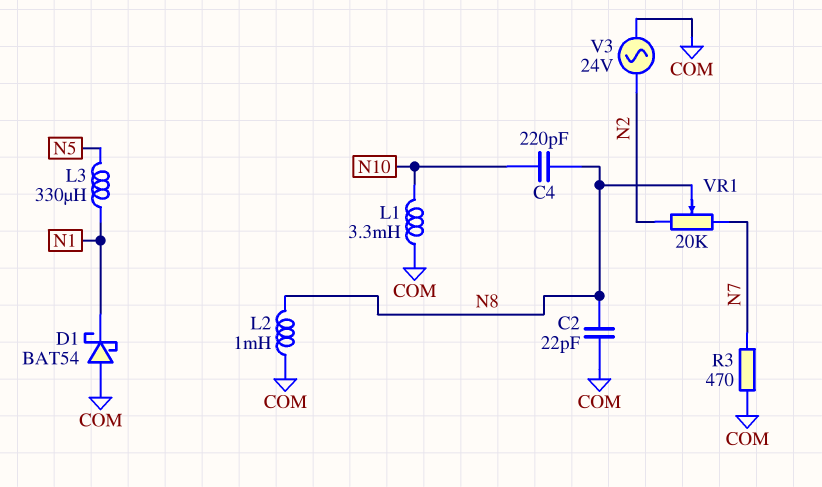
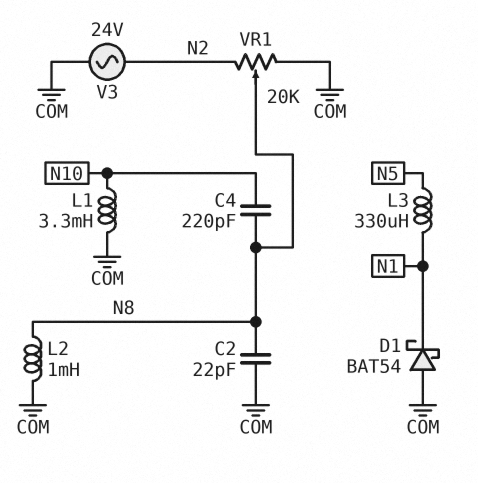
R3: 470 (COM, N7) -> none
VR1: 20k (N2, N7, wiper N8) -> 20k (COM, N2, wiper N8)

